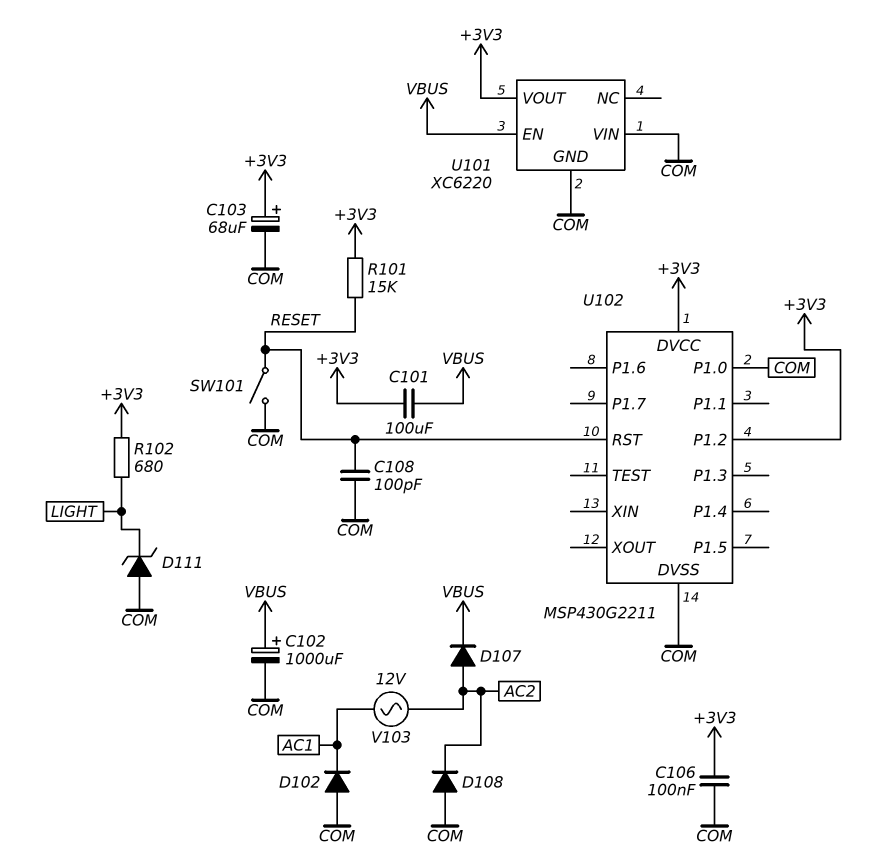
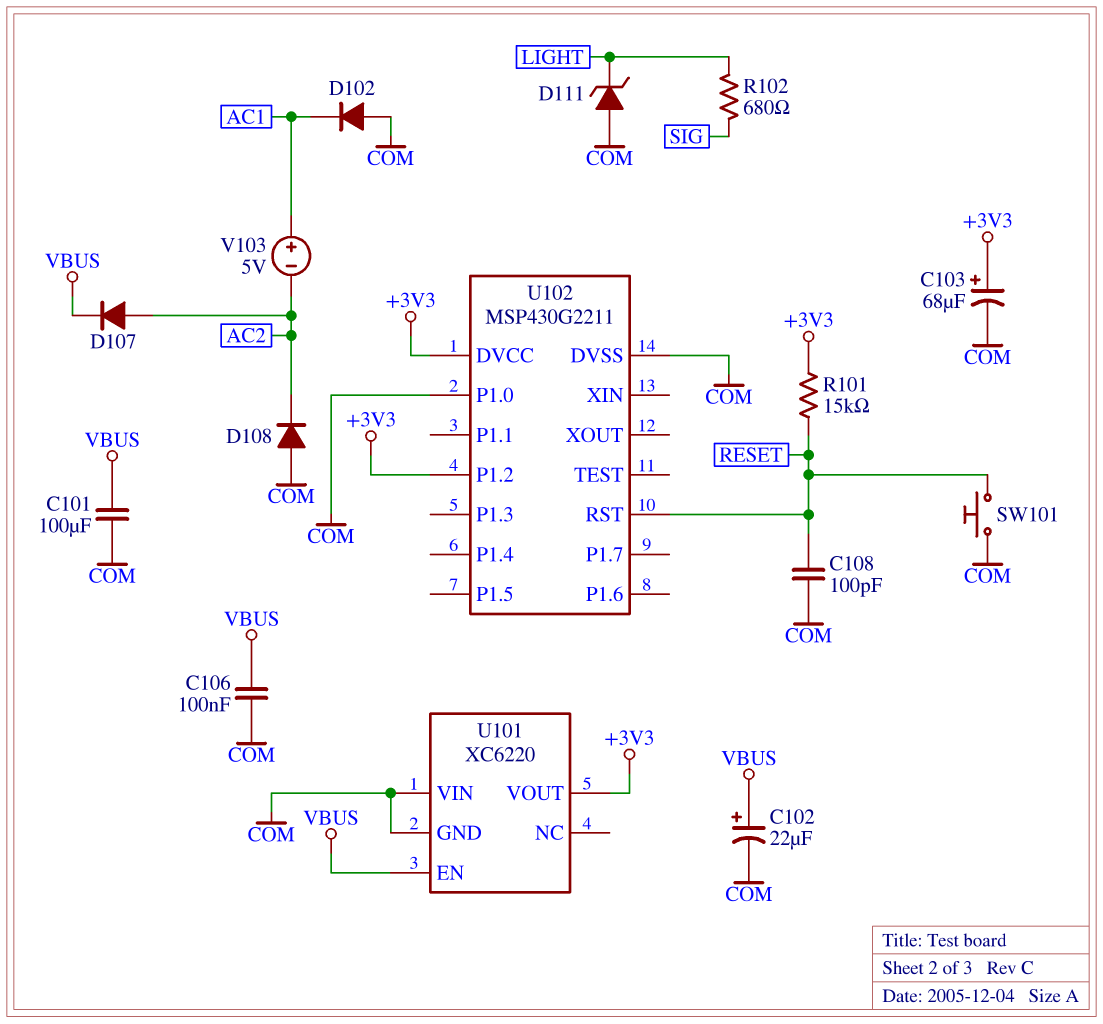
C101: 100uF (+3V3, VBUS) -> 100uF (COM, VBUS)
C102: 1000uF (plus VBUS, minus COM) -> 22uF (plus VBUS, minus COM)
C106: 100nF (+3V3, COM) -> 100nF (COM, VBUS)
R102: 680 (+3V3, LIGHT) -> 680 (LIGHT, SIG)
SW101: switch (COM, RESET) -> button (COM, RESET)
V103: AC 12V (AC1, AC2) -> 5V (plus AC1, minus AC2)

